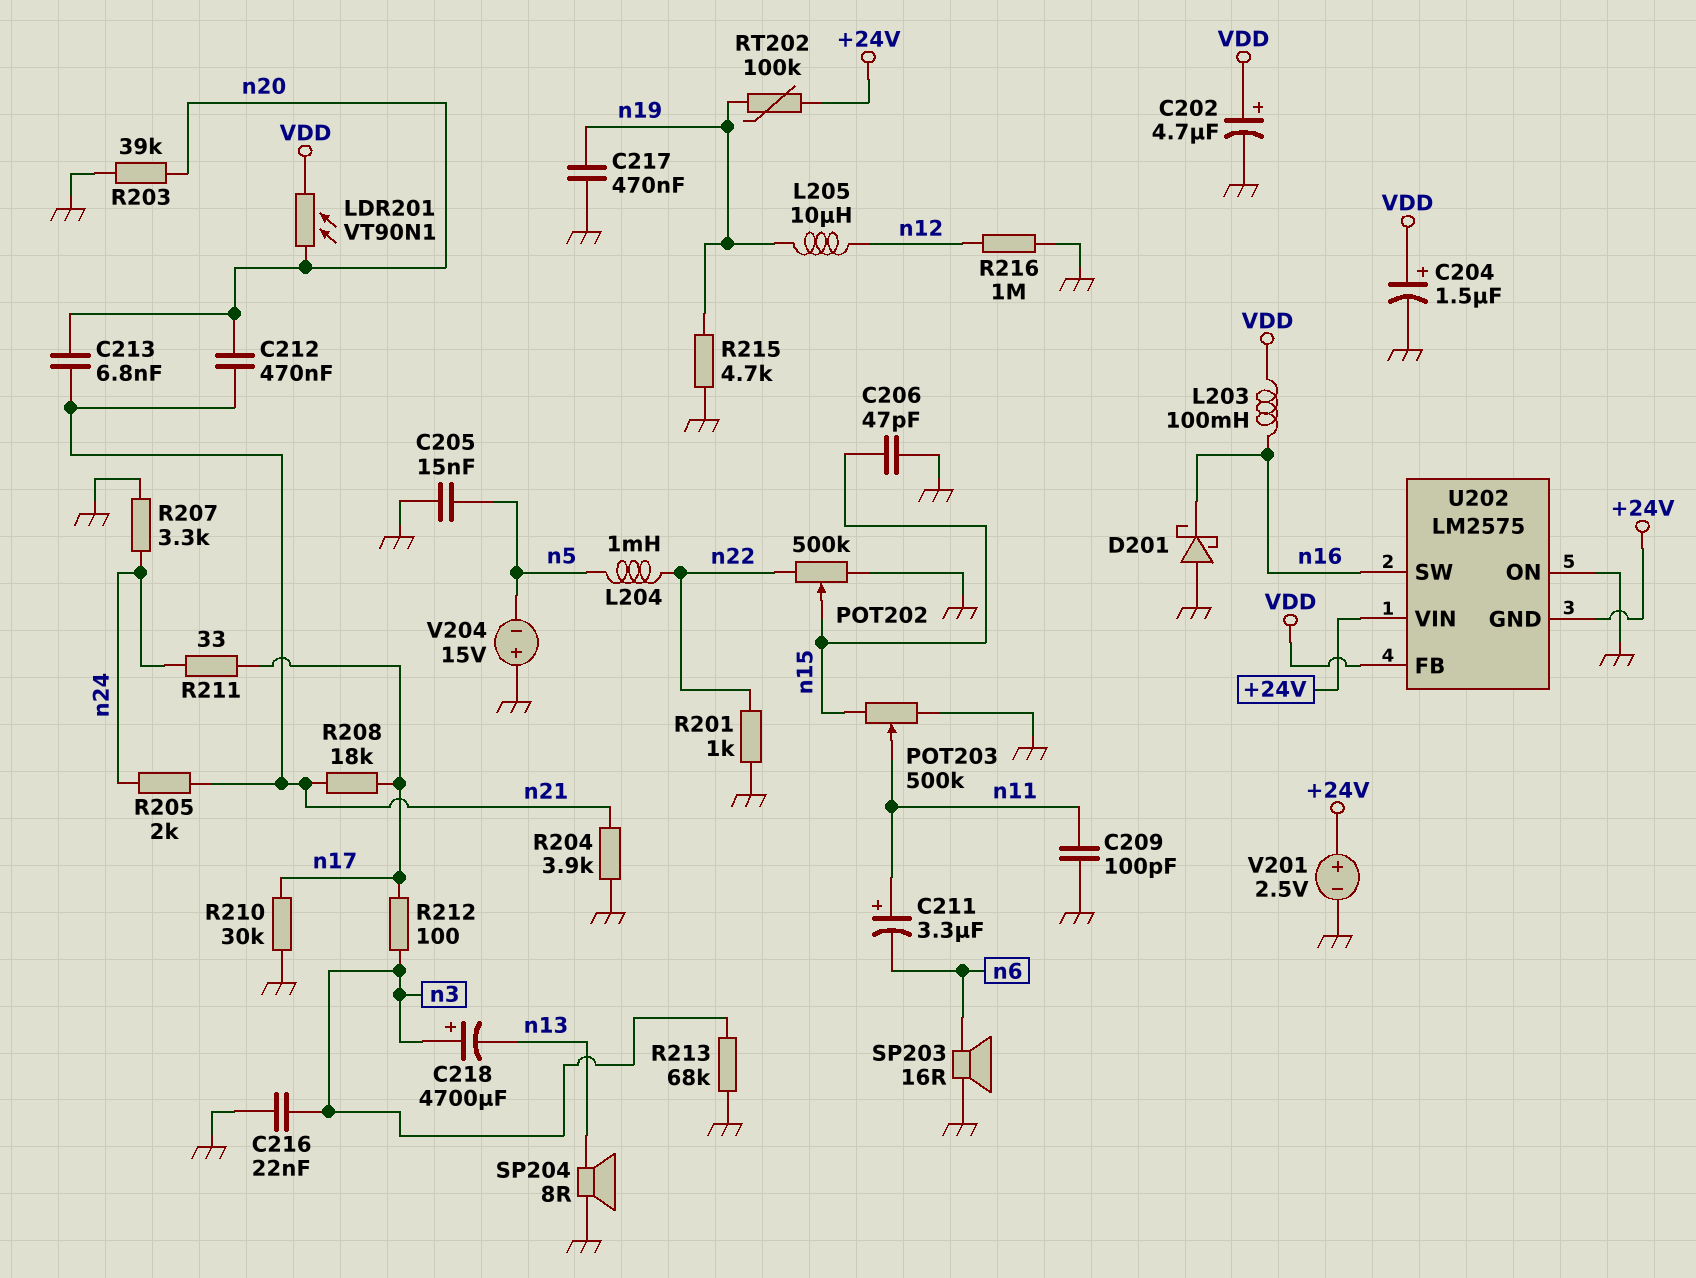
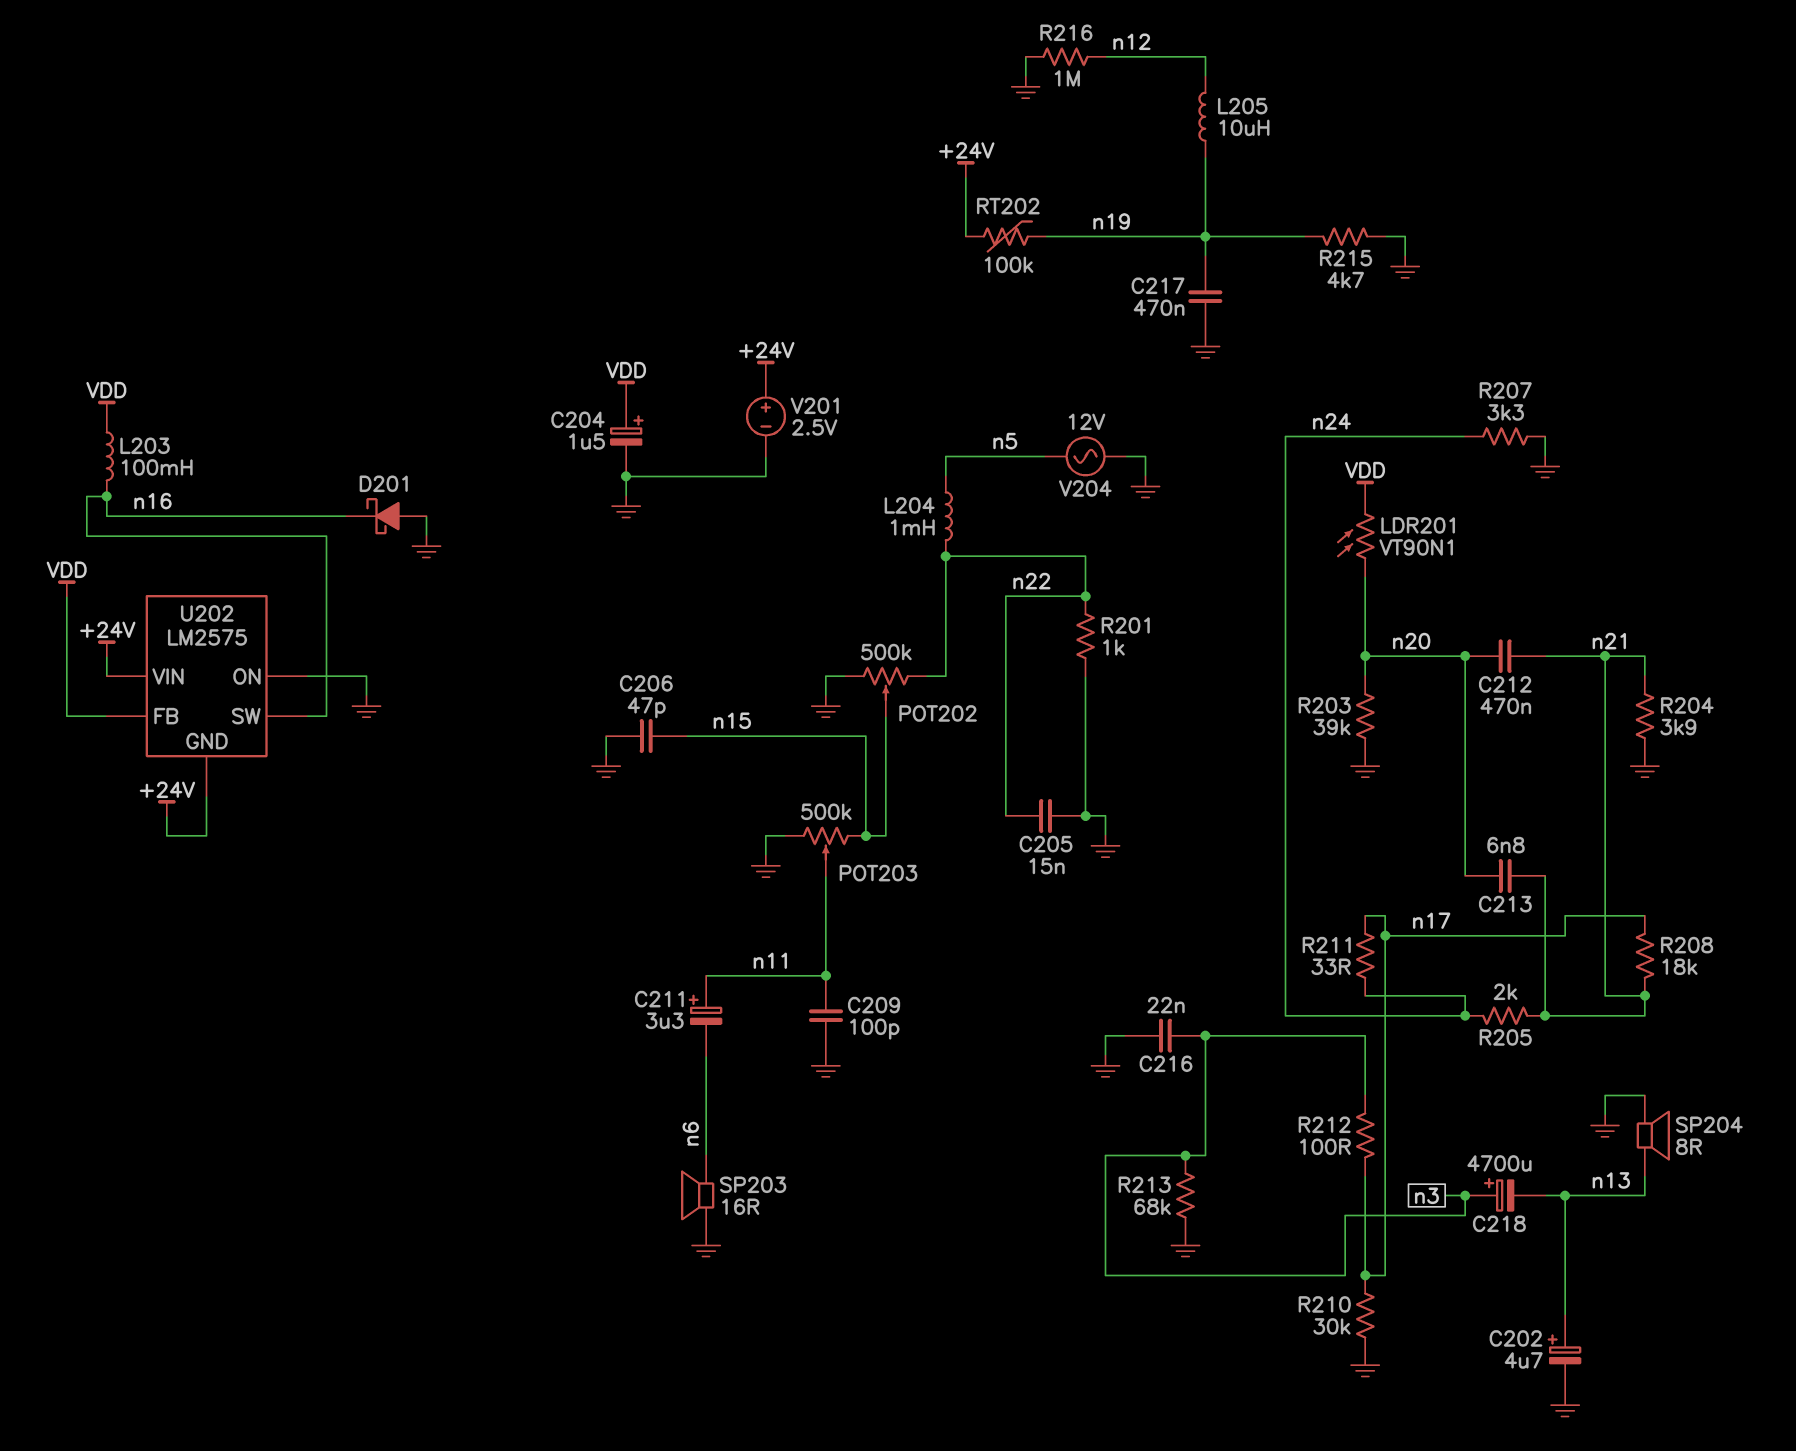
C202: 4.7uF (plus VDD, minus GND) -> 4.7uF (plus n13, minus GND)
C205: 15nF (GND, n5) -> 15nF (GND, n22)
V204: 15V (plus GND, minus n5) -> AC 12V (GND, n5)

